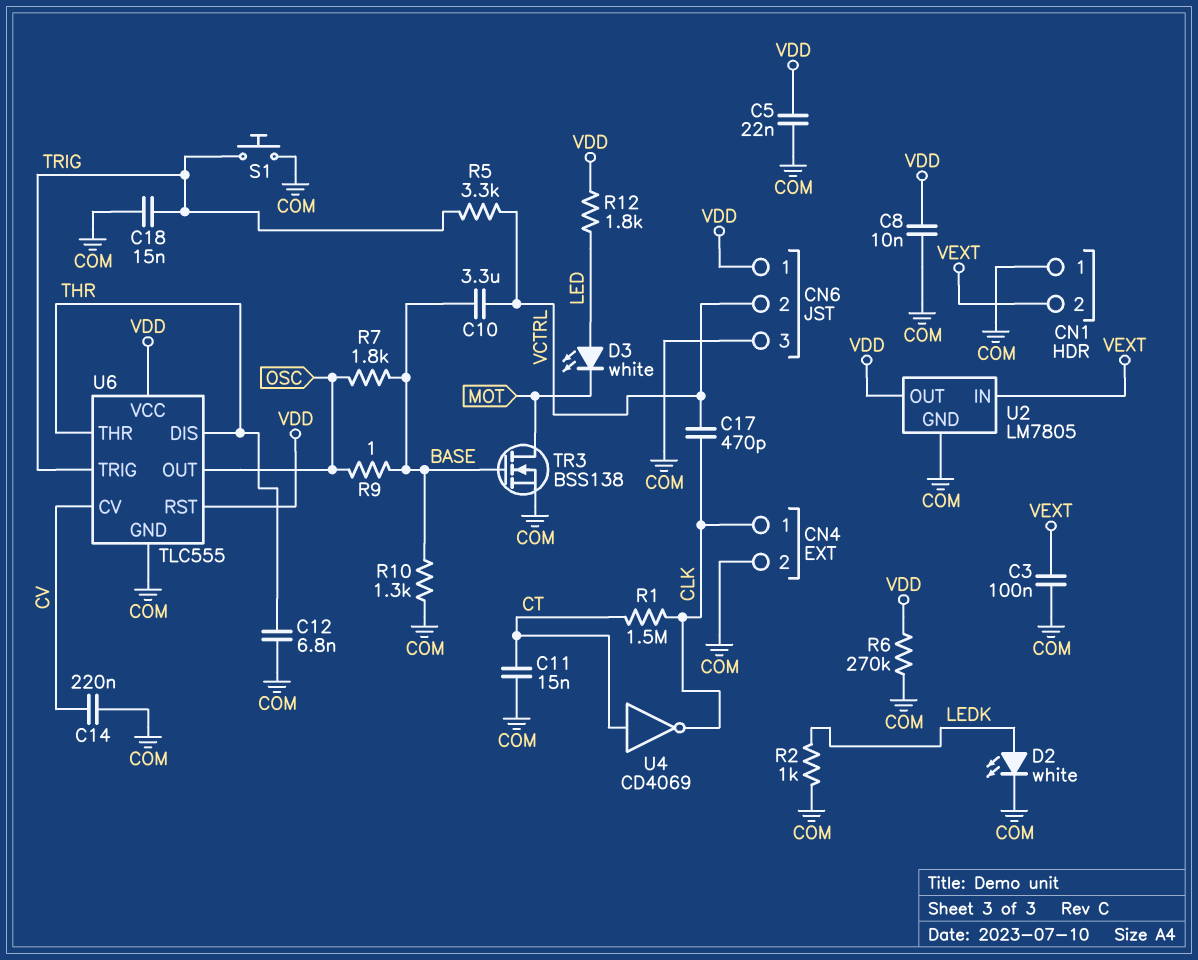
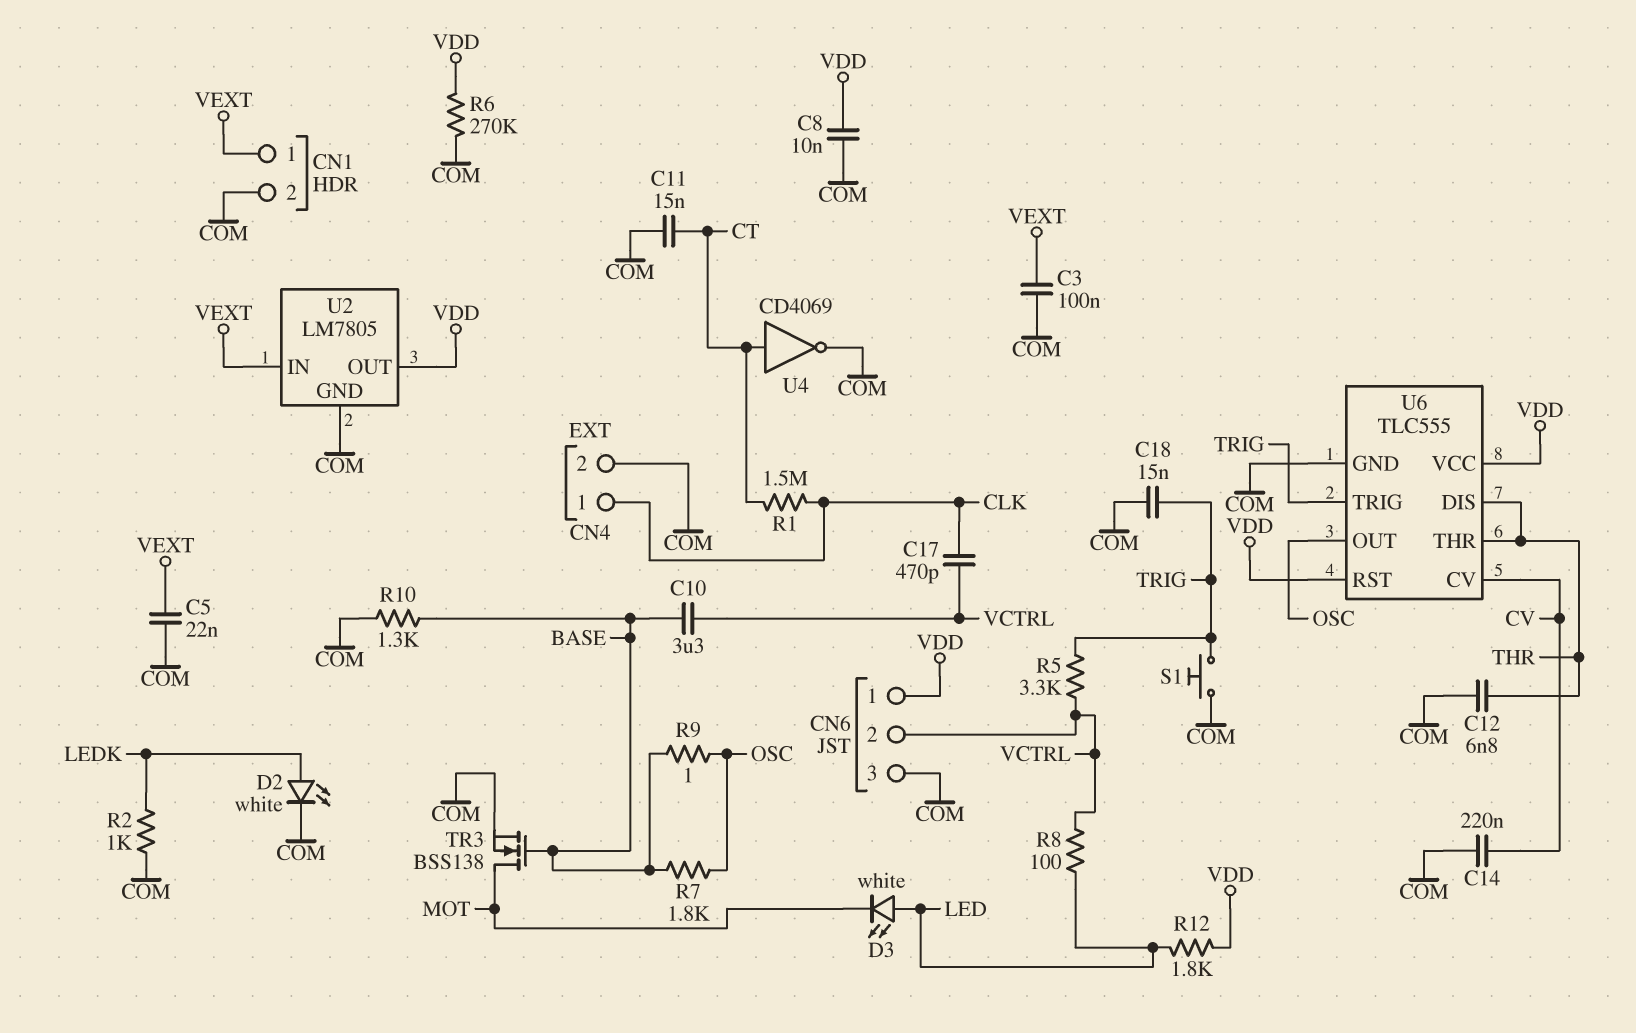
C5: 22nF (COM, VDD) -> 22nF (COM, VEXT)
CN1 pin 1: COM -> VEXT
CN1 pin 2: VEXT -> COM
R8: none -> 100 (LED, VCTRL)
U4: NOT CD4069 (in CT, out CLK) -> NOT CD4069 (in CT, out COM)

